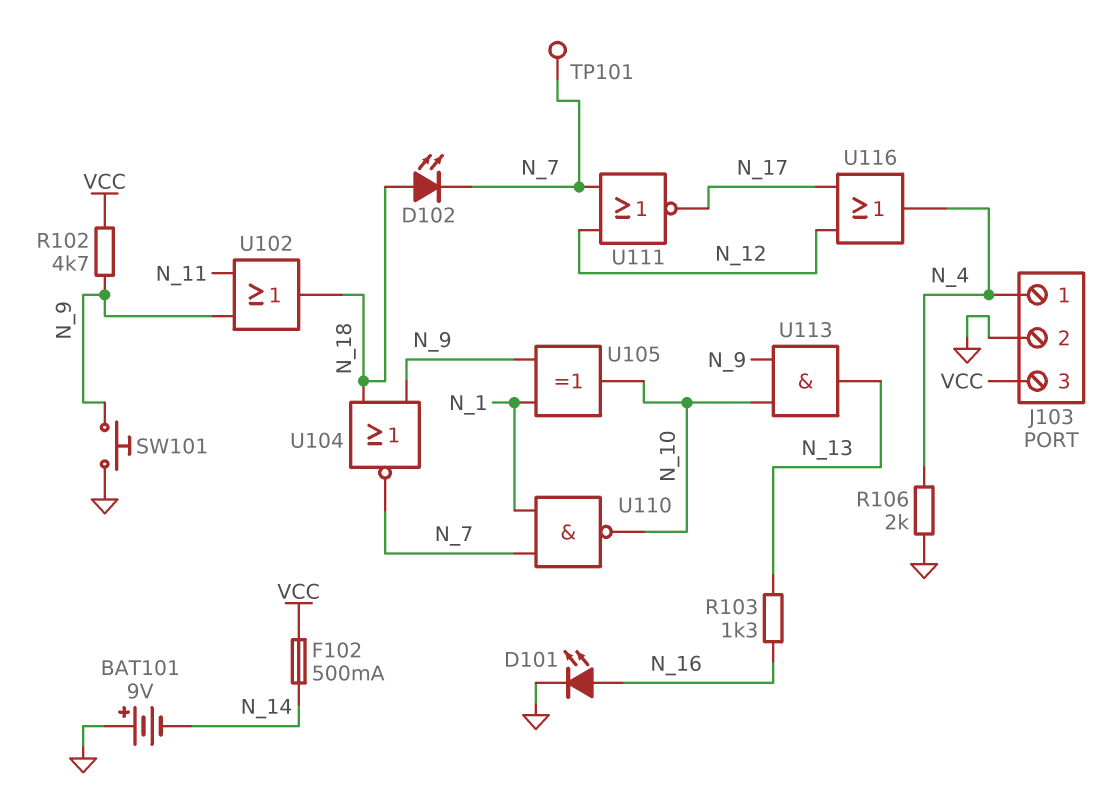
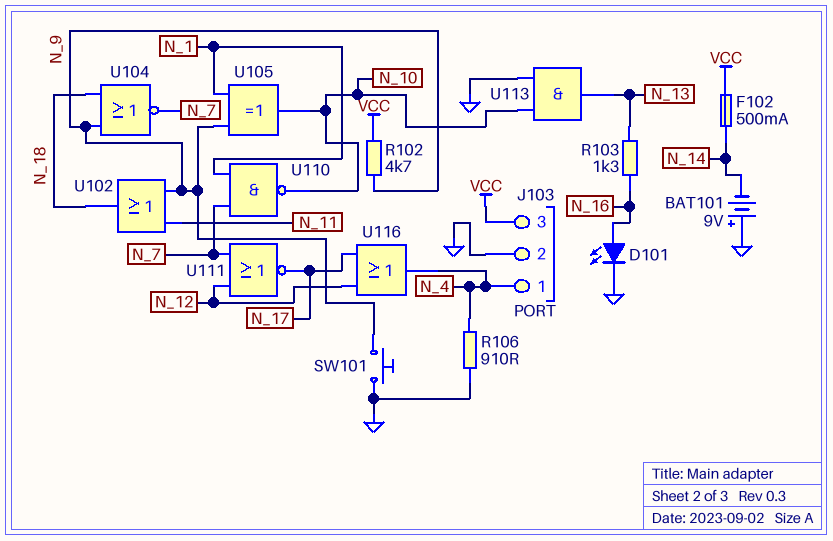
D102: LED (A N_18, K N_7) -> none
R106: 2k (GND, N_4) -> 910 (GND, N_4)
TP101: test point (N_7) -> none
U113: AND (in N_9, in N_10, out N_13) -> AND (in GND, in N_10, out N_13)

